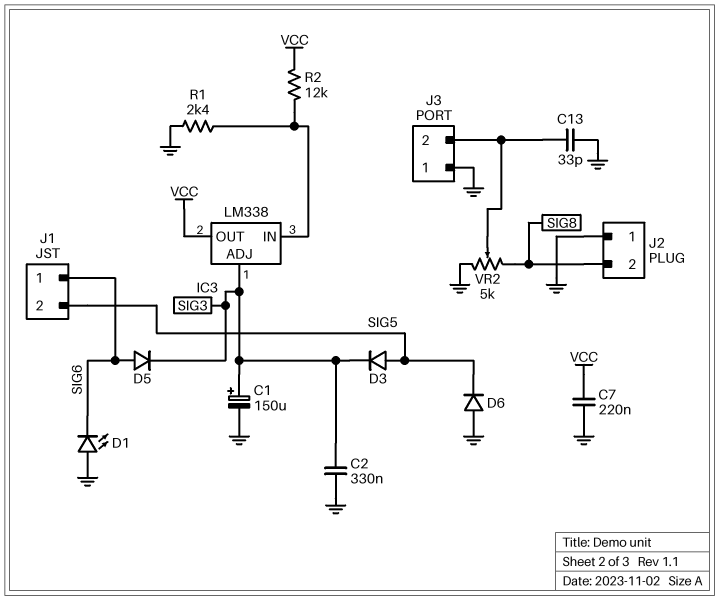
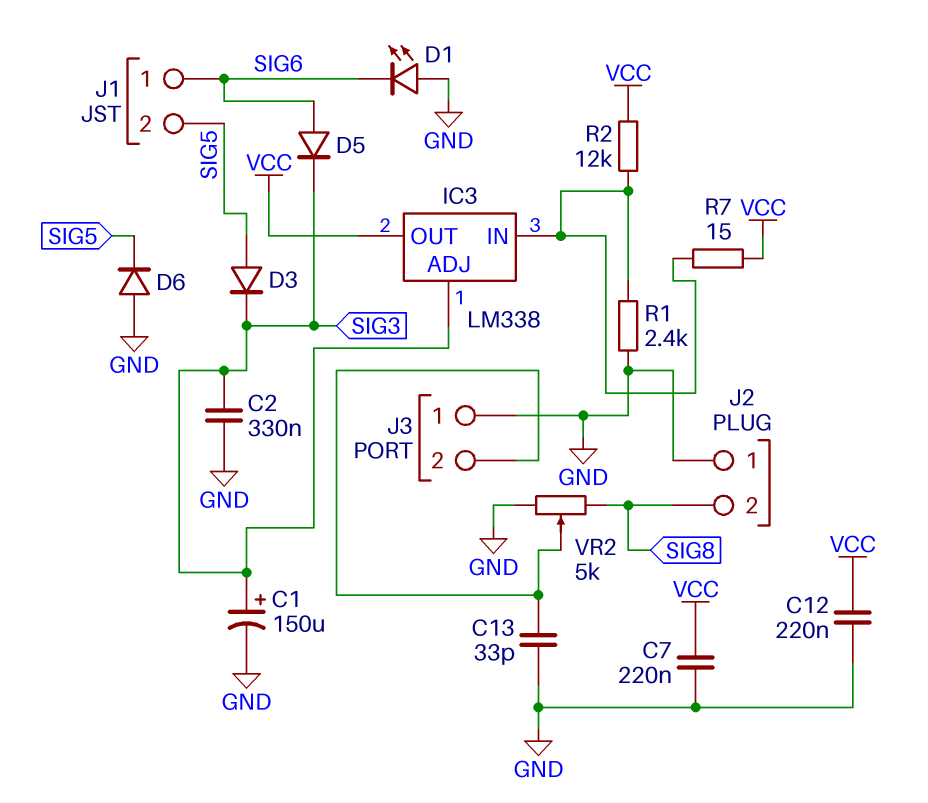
C12: none -> 220nF (GND, VCC)
R7: none -> 15 (IC3/IN, VCC)

